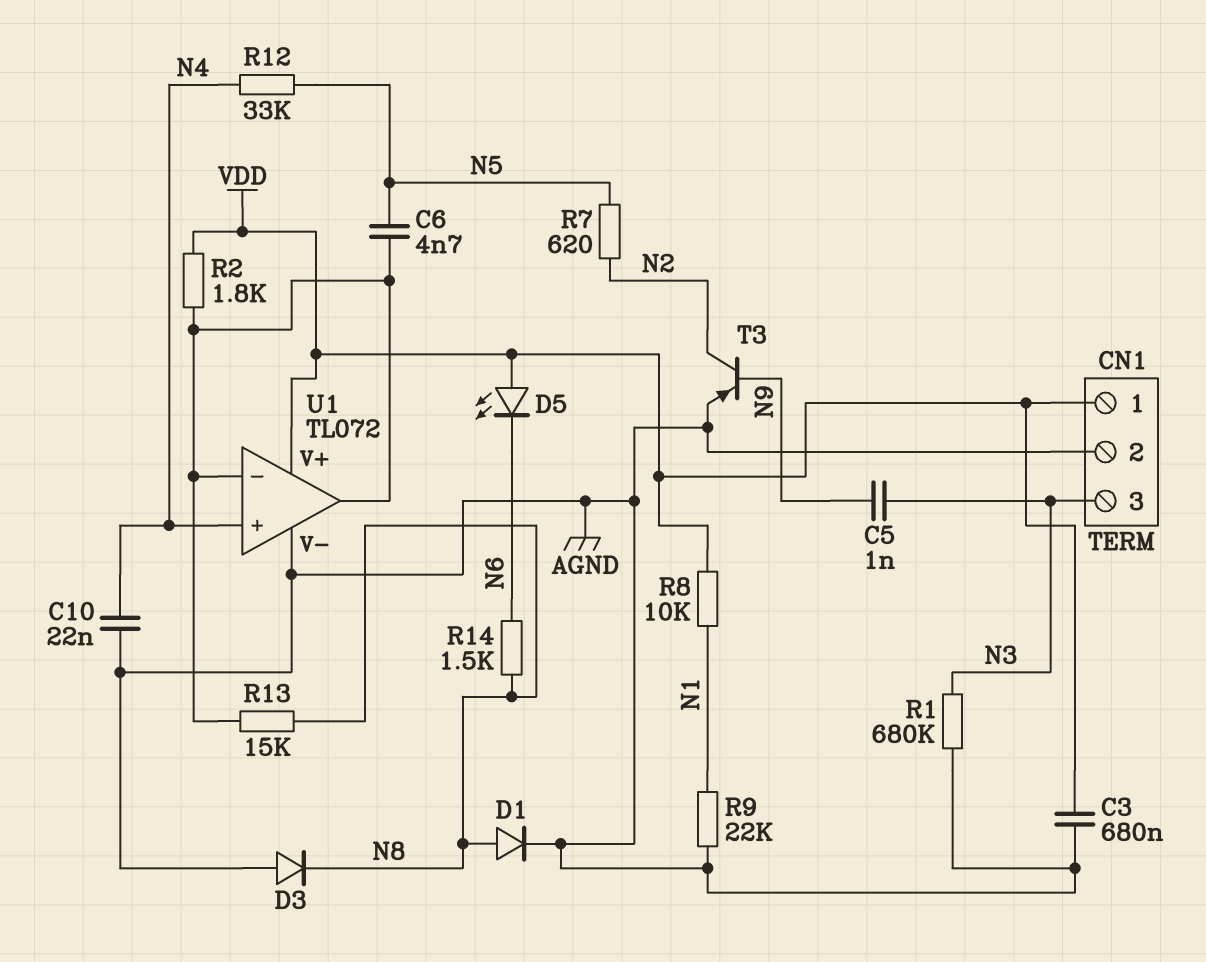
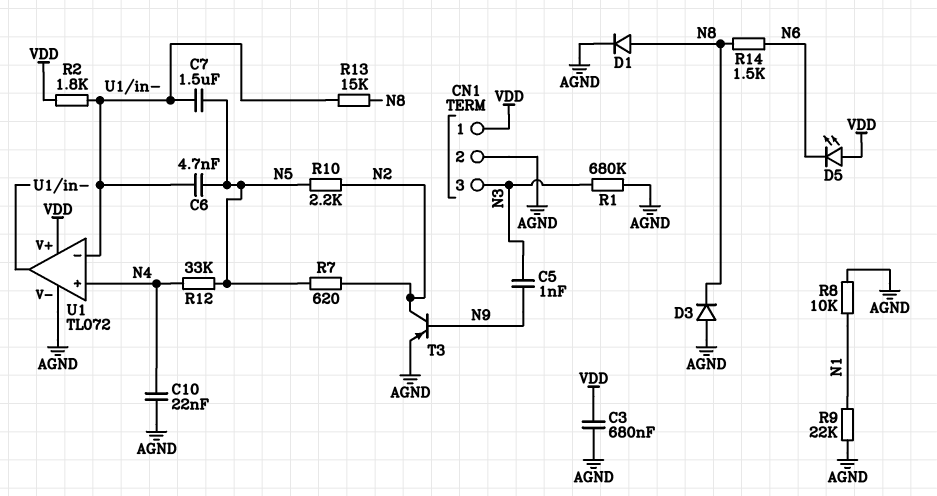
C7: none -> 1.5uF (N5, U1/in-)
R8: 10k (N1, VDD) -> 10k (AGND, N1)
R10: none -> 2.2k (N2, N5)

